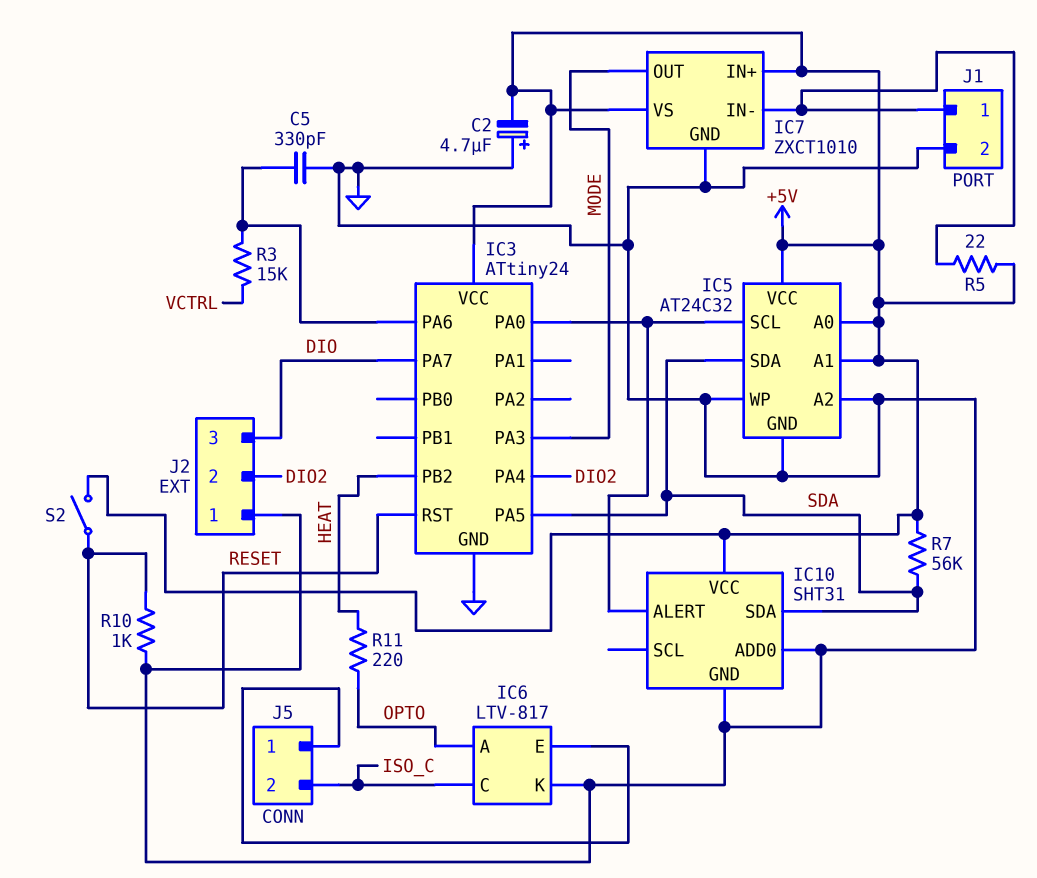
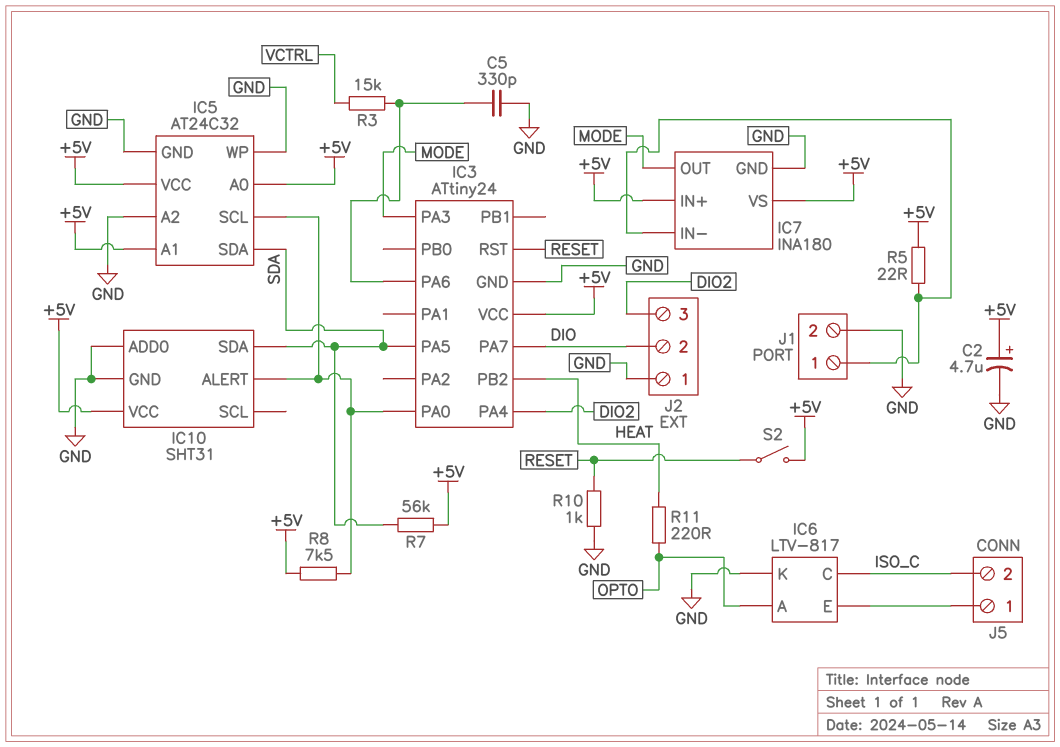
C2: 4.7uF (plus GND, minus +5V) -> 4.7uF (plus +5V, minus GND)
IC7: ZXCT1010 -> INA180
J2 pin 2: DIO2 -> DIO
J2 pin 3: DIO -> DIO2
R8: none -> 7.5k (+5V, IC3/PA0)

